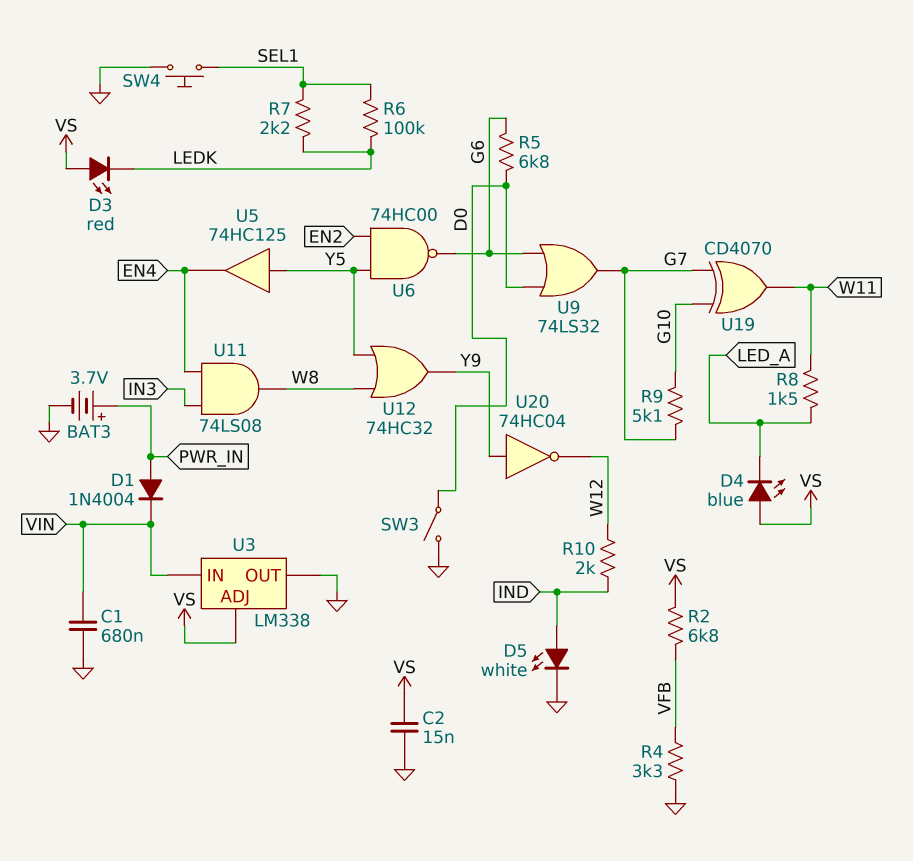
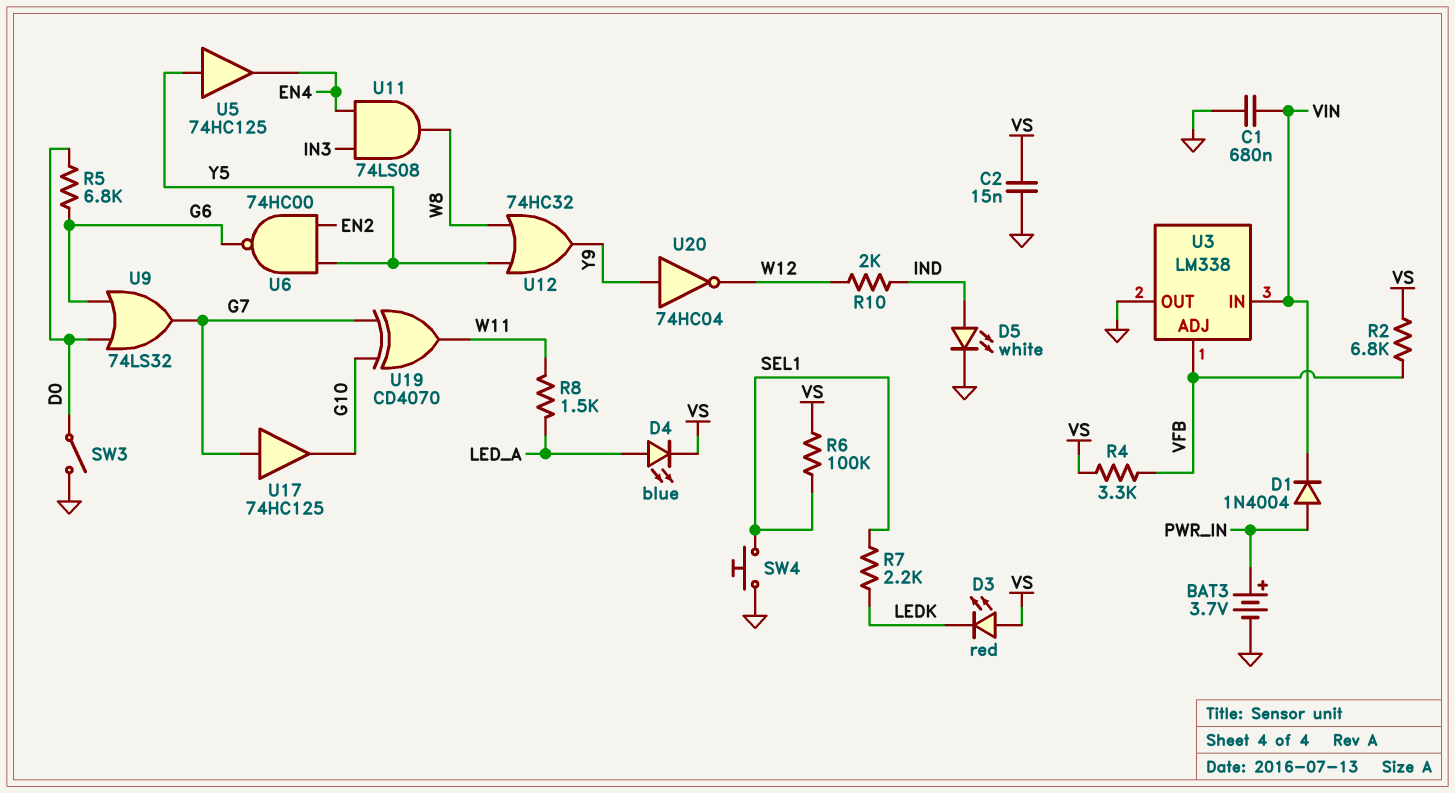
D4: LED blue (A VS, K LED_A) -> LED blue (A LED_A, K VS)
R4: 3.3k (GND, VFB) -> 3.3k (VFB, VS)
R6: 100k (LEDK, SEL1) -> 100k (SEL1, VS)
R9: 5.1k (G7, G10) -> none
U3 pin ADJ: VS -> VFB
U17: none -> buffer 74HC125 (in G7, out G10)

